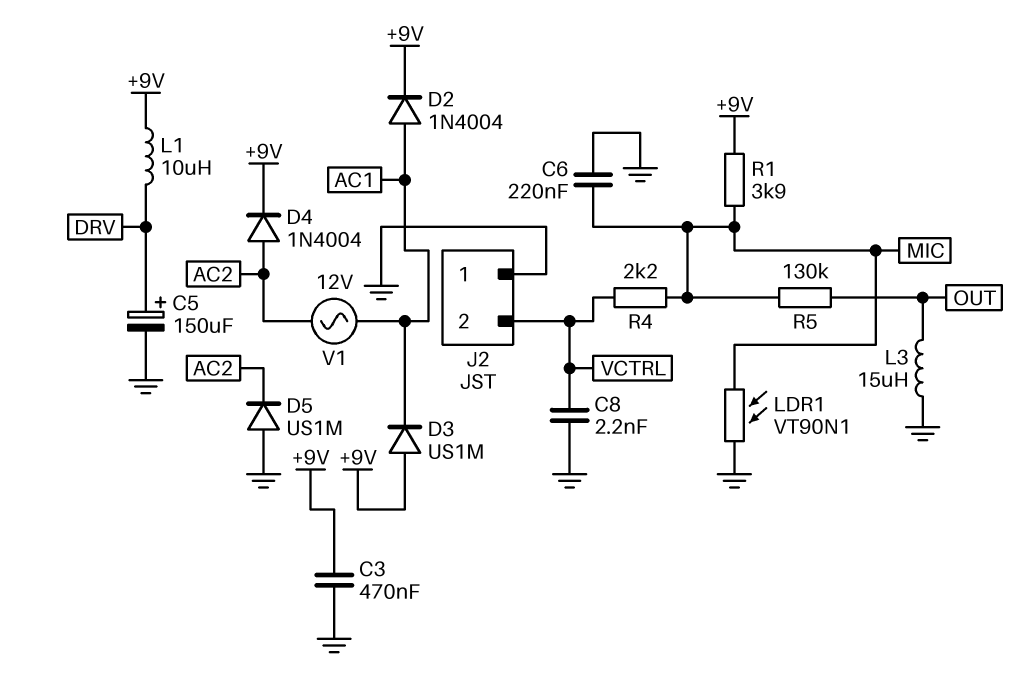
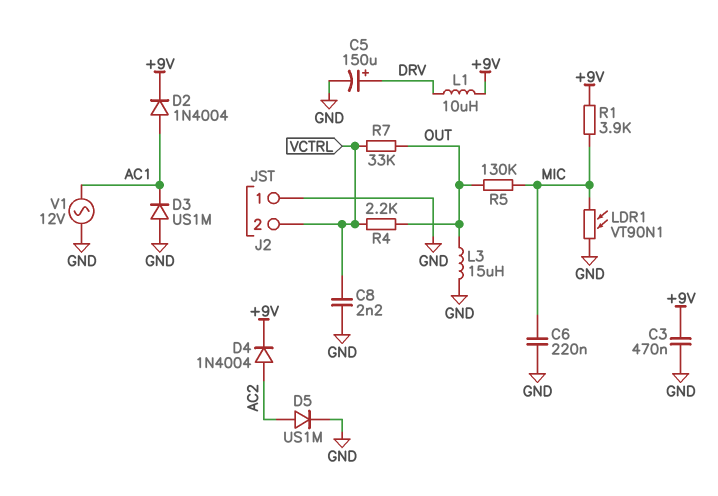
D3: diode US1M (A +9V, K AC1) -> diode US1M (A GND, K AC1)
D5: diode US1M (A GND, K AC2) -> diode US1M (A AC2, K GND)
R4: 2.2k (MIC, VCTRL) -> 2.2k (OUT, VCTRL)
R7: none -> 33k (OUT, VCTRL)
V1: AC 12V (AC1, AC2) -> AC 12V (AC1, GND)

